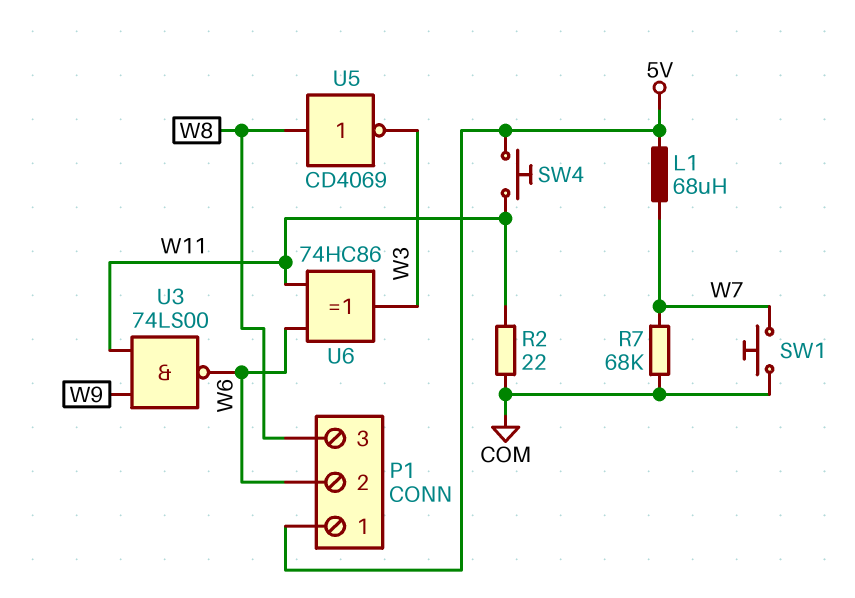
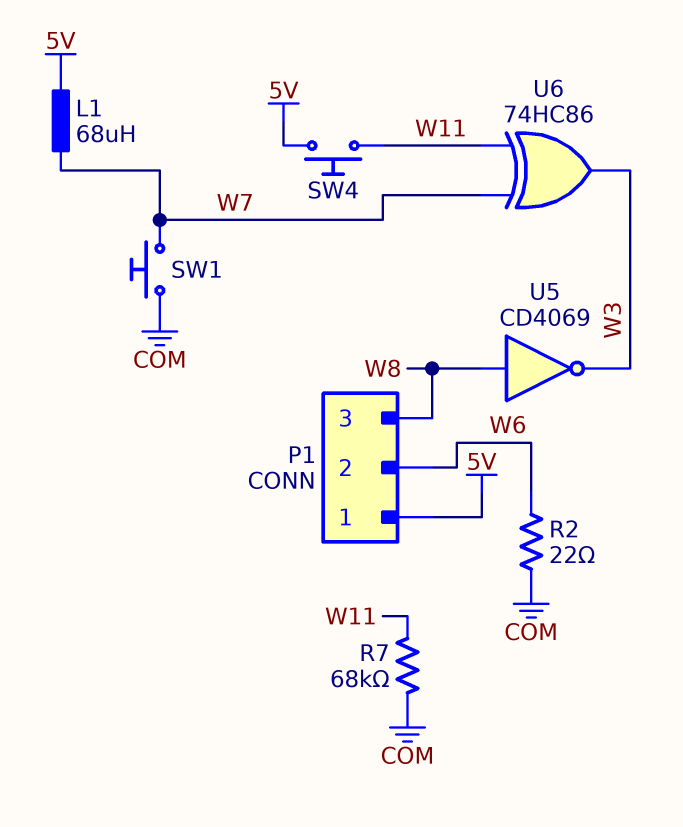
R2: 22 (COM, W11) -> 22 (COM, W6)
R7: 68k (COM, W7) -> 68k (COM, W11)
U3: NAND 74LS00 (in W9, in W11, out W6) -> none
U6: XOR 74HC86 (in W6, in W11, out W3) -> XOR 74HC86 (in W7, in W11, out W3)

